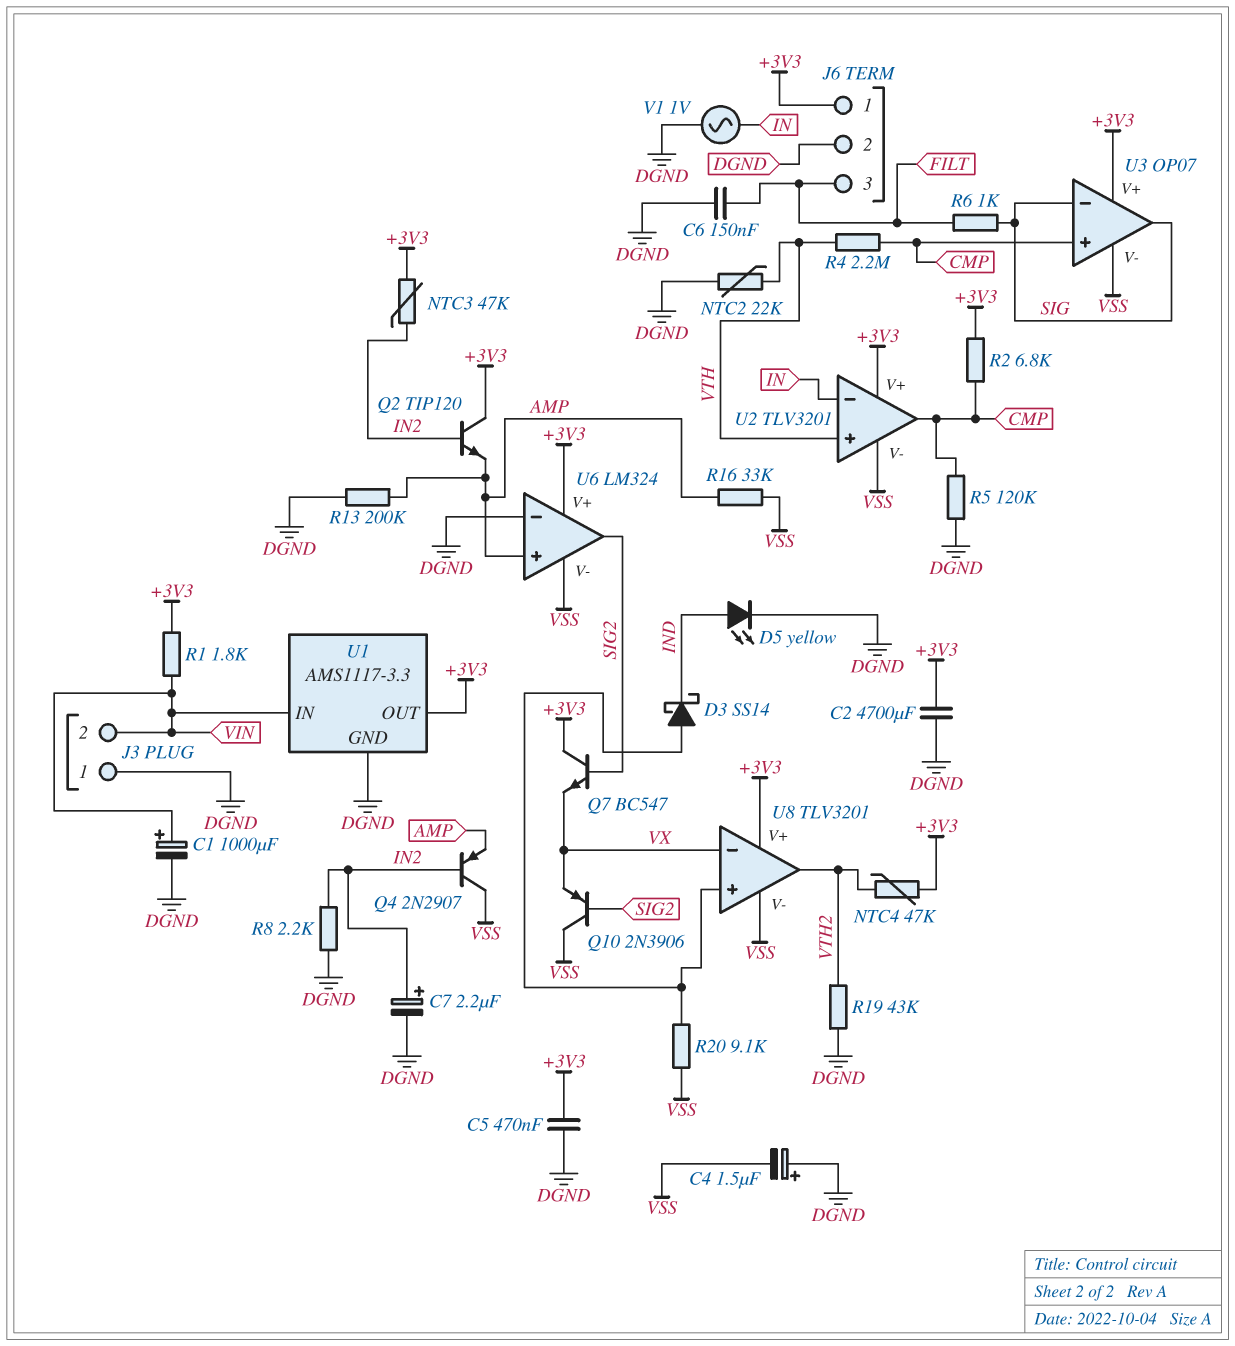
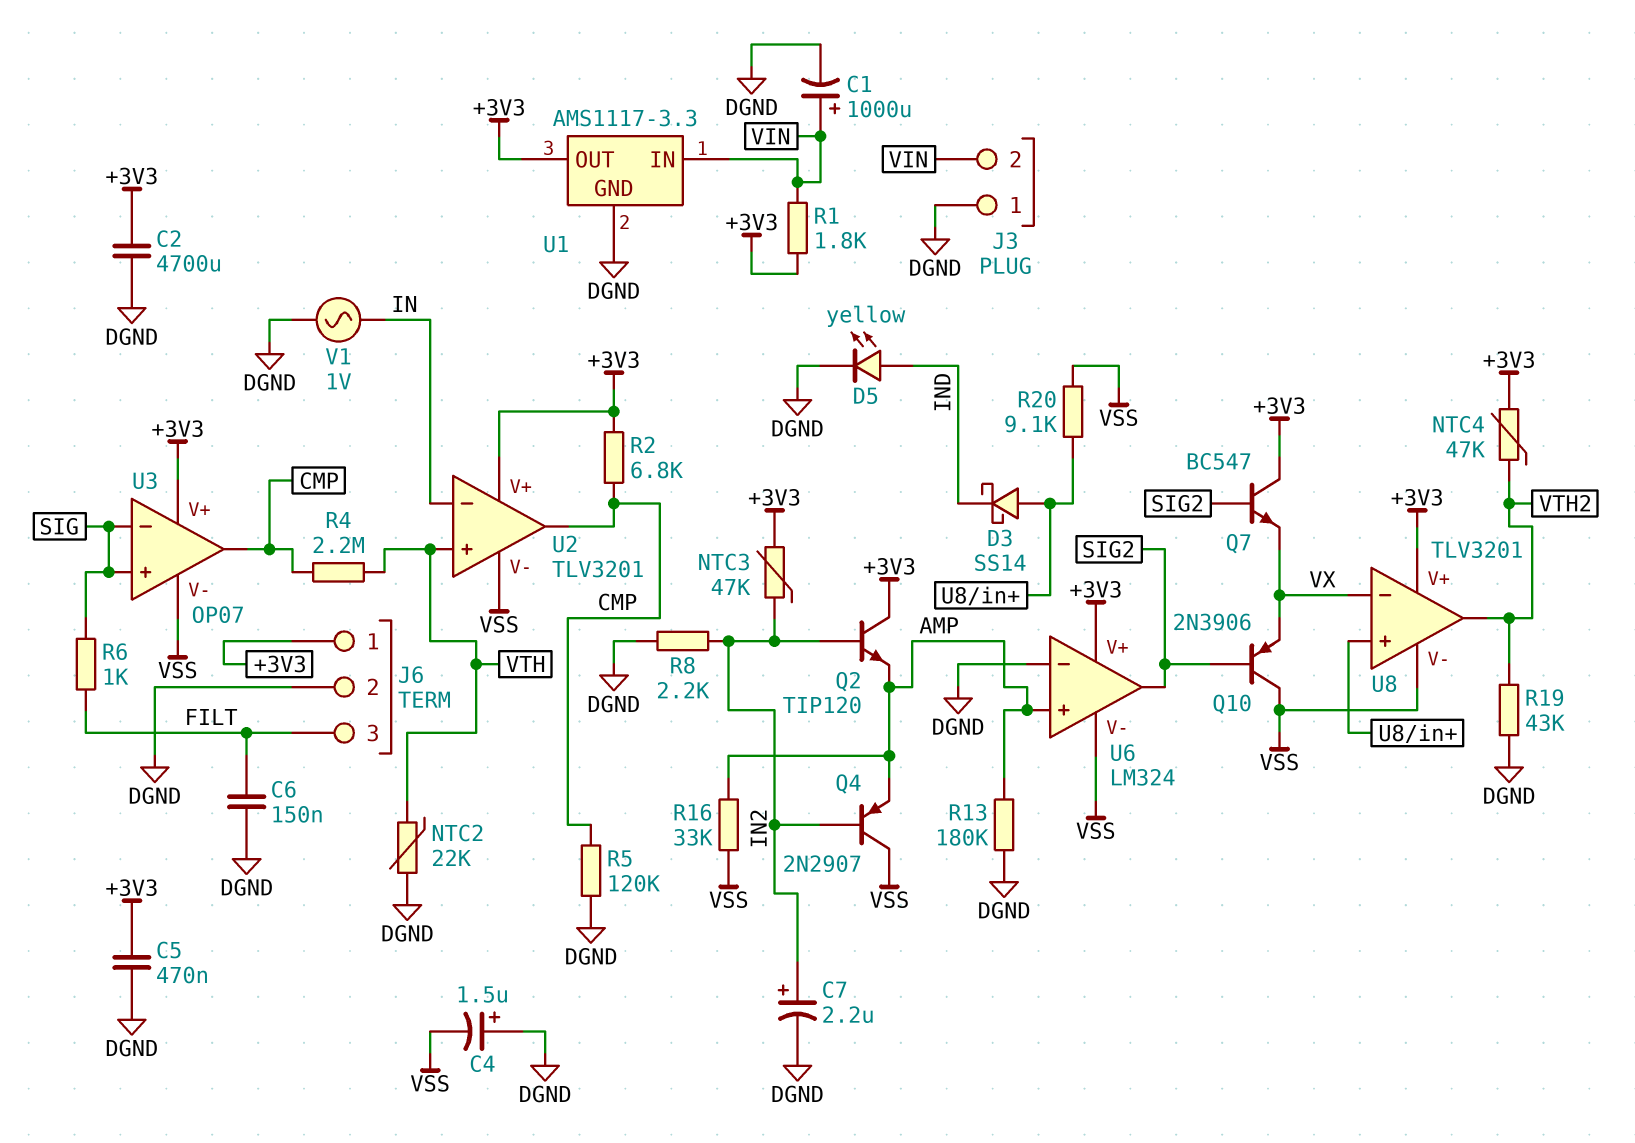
R13: 200k (AMP, DGND) -> 180k (AMP, DGND)
U3 pin in+: CMP -> SIG
U3 pin out: SIG -> CMP

